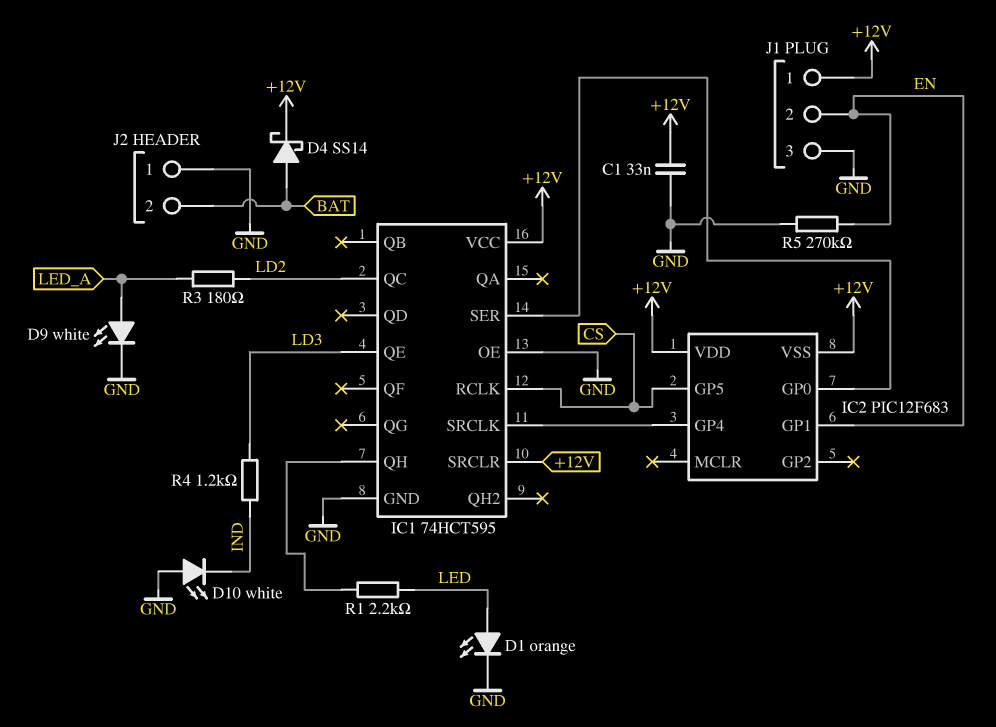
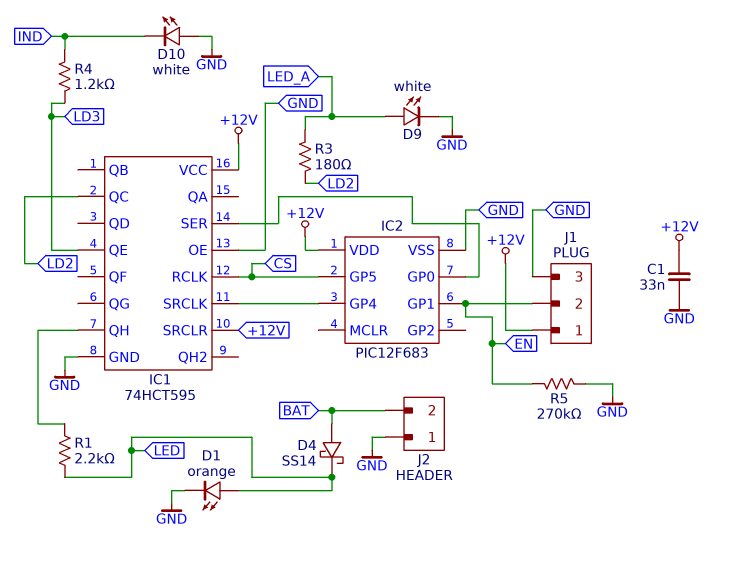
D4: schottky SS14 (A BAT, K +12V) -> schottky SS14 (A BAT, K LED)
IC2 pin VSS: +12V -> GND

